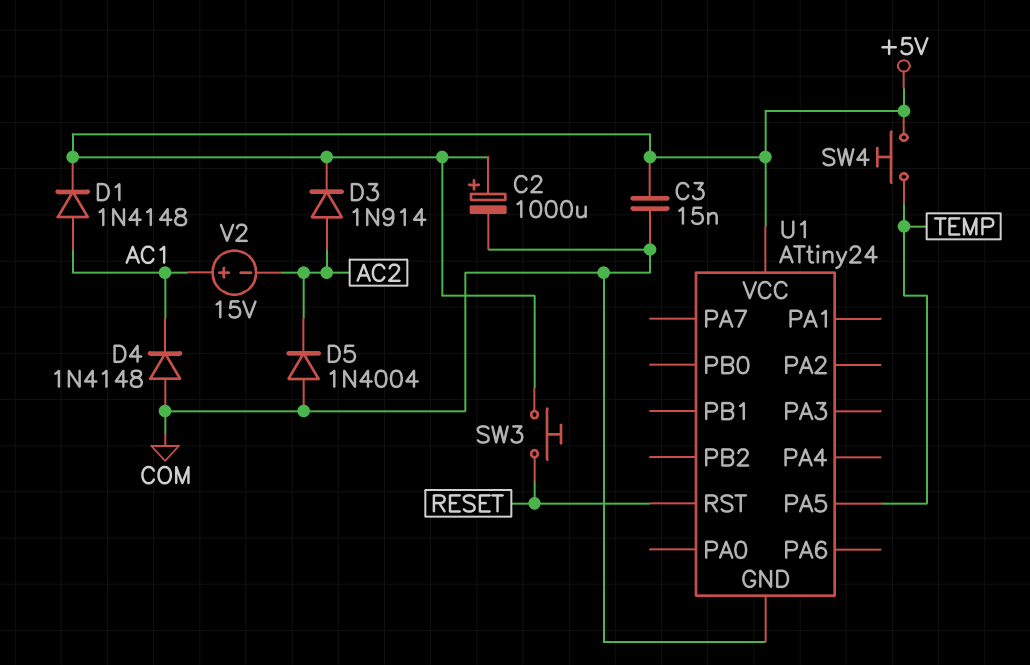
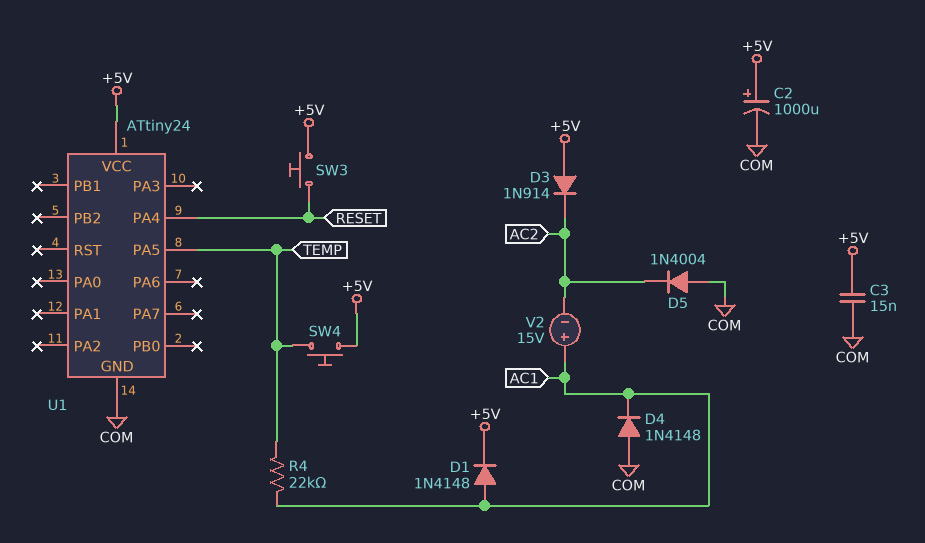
D3: diode 1N914 (A AC2, K +5V) -> diode 1N914 (A +5V, K AC2)
R4: none -> 22k (AC1, TEMP)
U1 pin PA4: none -> RESET
U1 pin RST: RESET -> none

